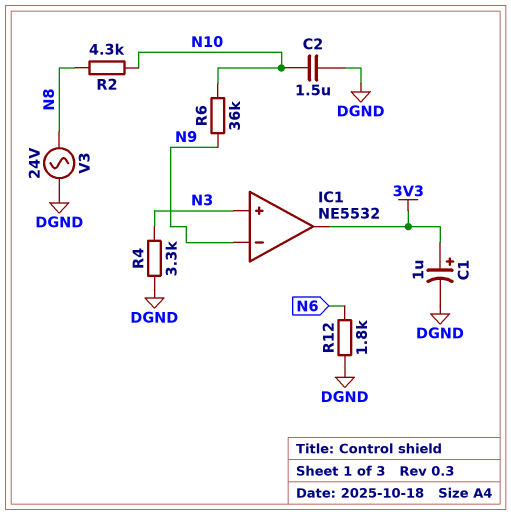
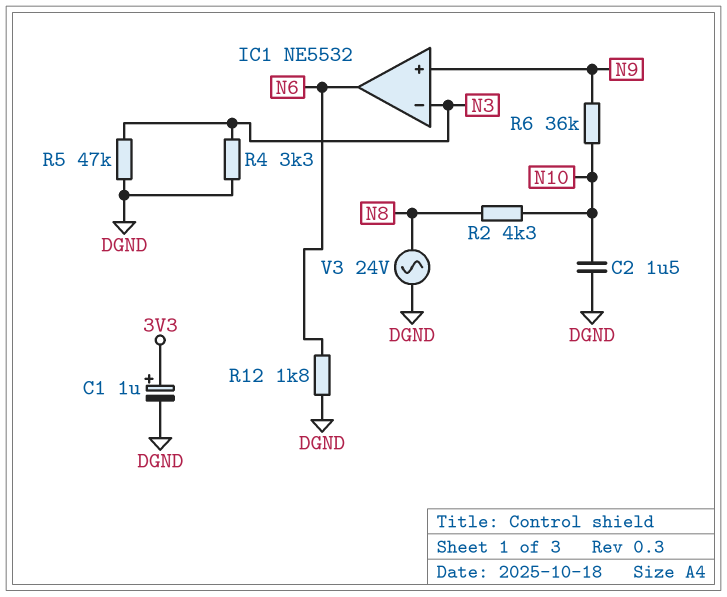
IC1 pin in+: N3 -> N9
IC1 pin in-: N9 -> N3
IC1 pin out: 3V3 -> N6
R5: none -> 47k (DGND, N3)

